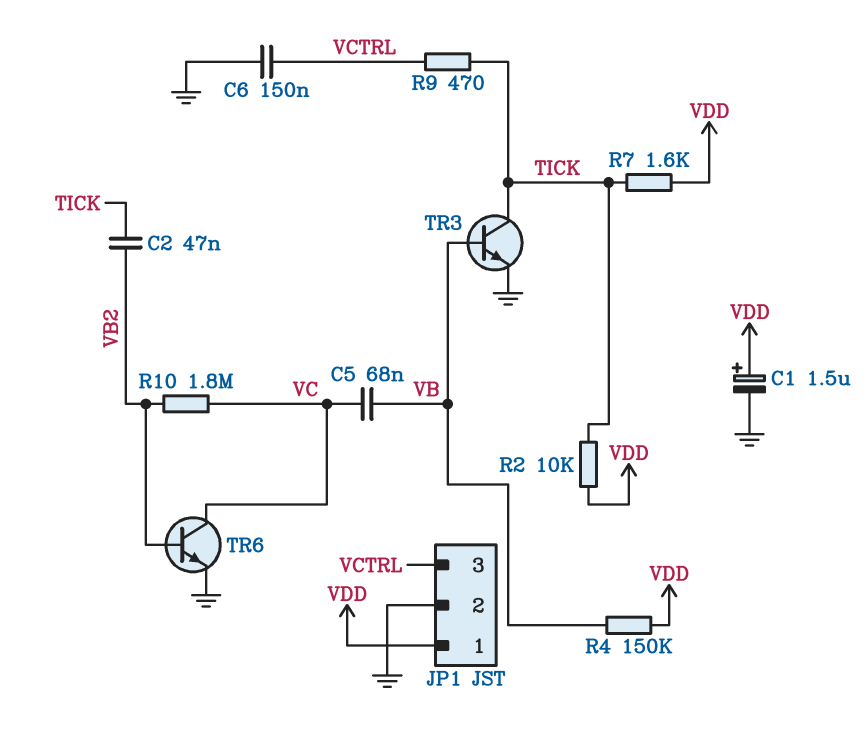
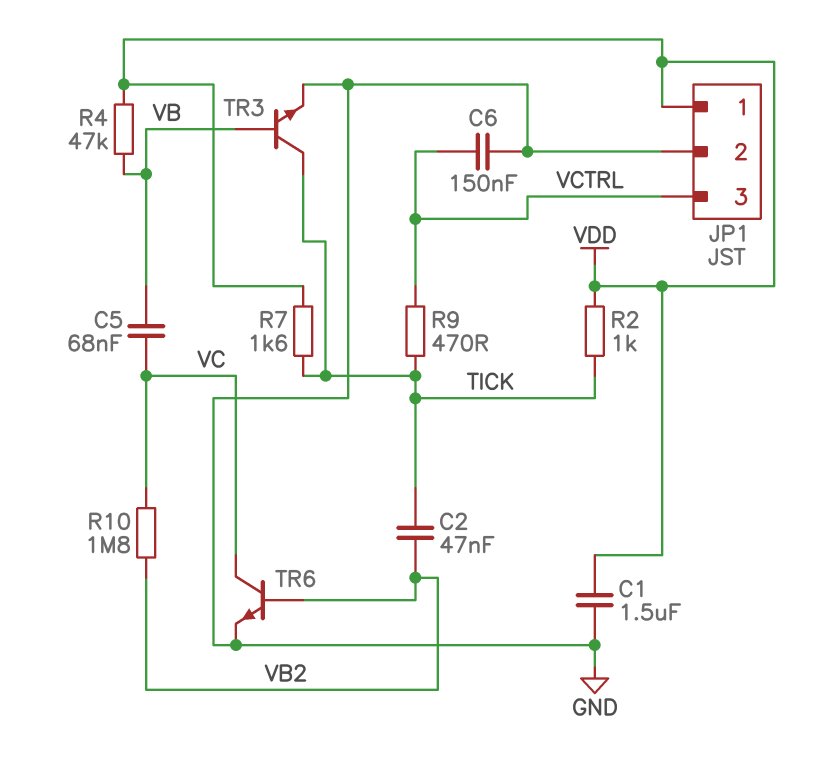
C1: 1.5uF (plus VDD, minus GND) -> 1.5uF (GND, VDD)
R2: 10k (TICK, VDD) -> 1k (TICK, VDD)
R4: 150k (VB, VDD) -> 47k (VB, VDD)

